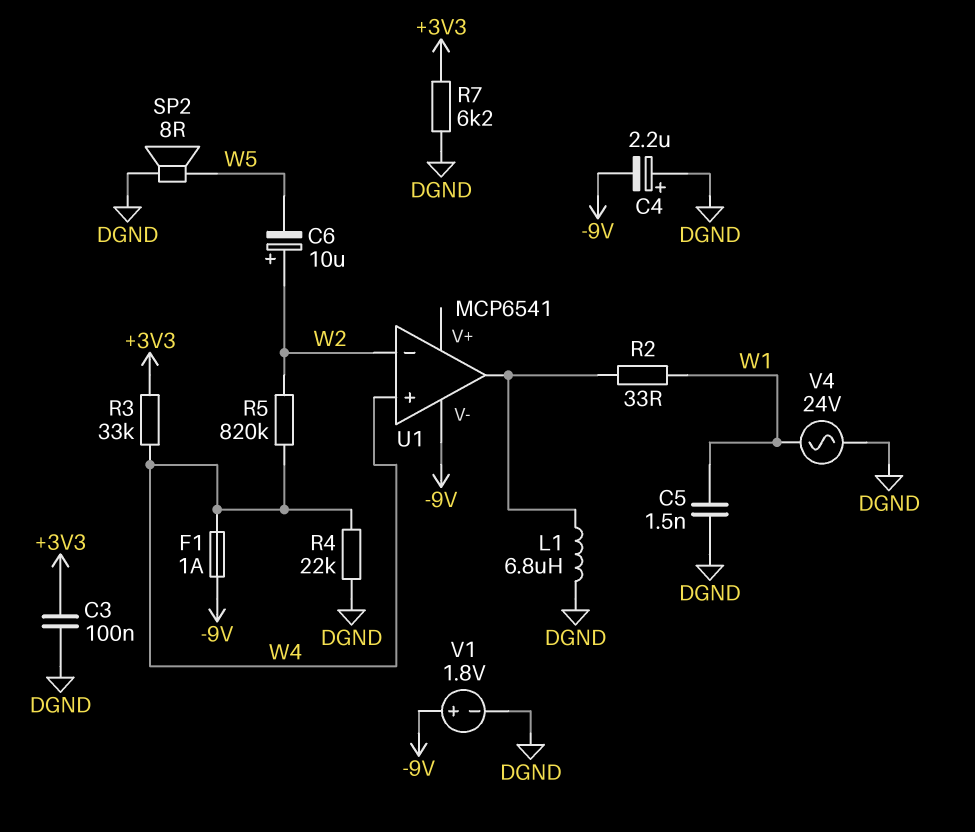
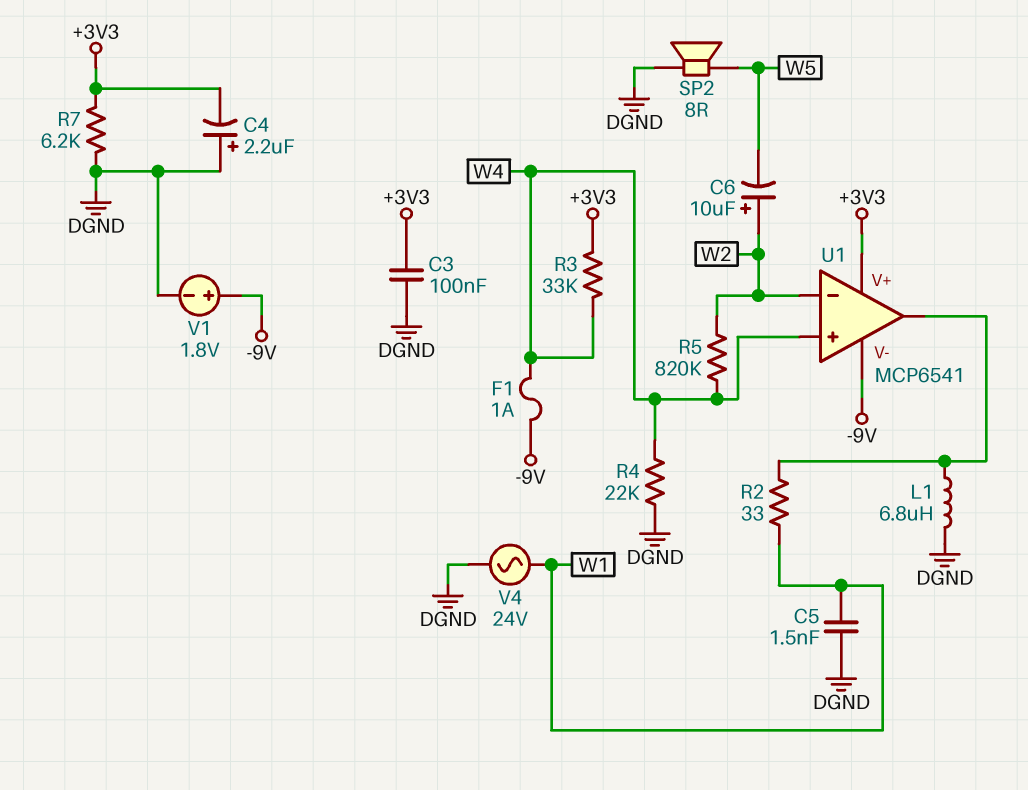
C4: 2.2uF (plus DGND, minus -9V) -> 2.2uF (plus DGND, minus +3V3)
U1 pin V+: none -> +3V3

